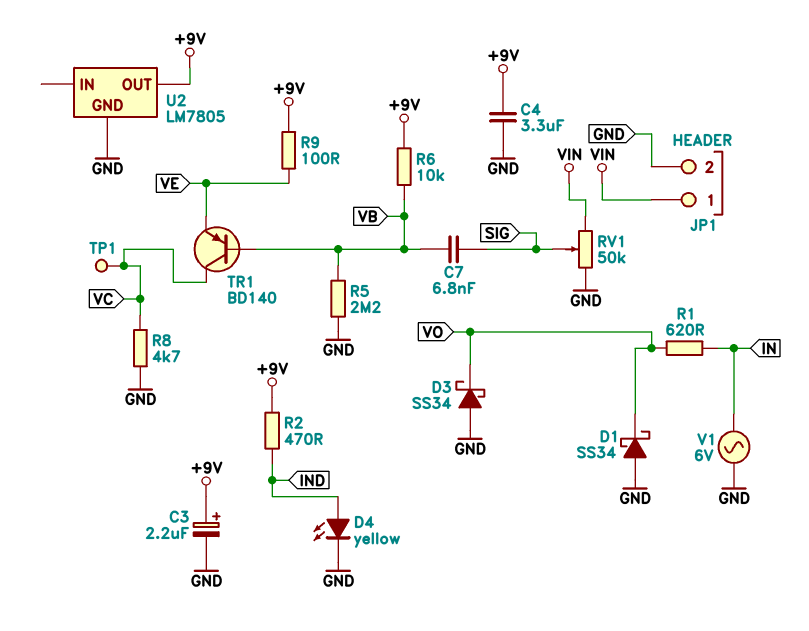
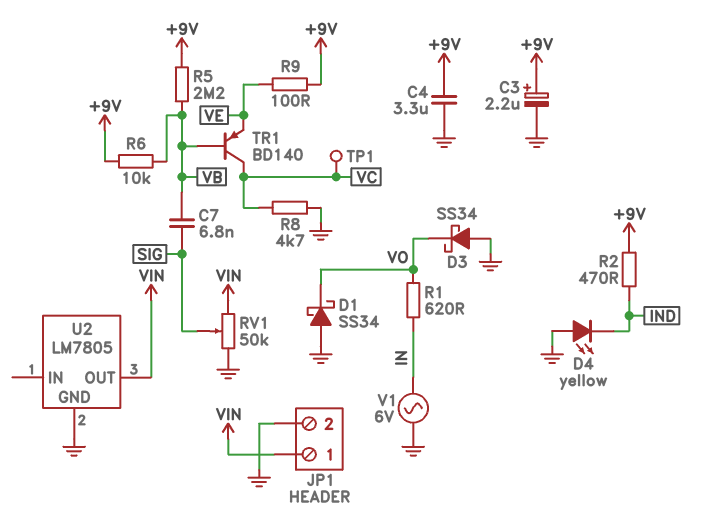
D4: LED yellow (A IND, K GND) -> LED yellow (A GND, K IND)
R5: 2.2M (GND, VB) -> 2.2M (+9V, VB)
U2 pin OUT: +9V -> VIN

